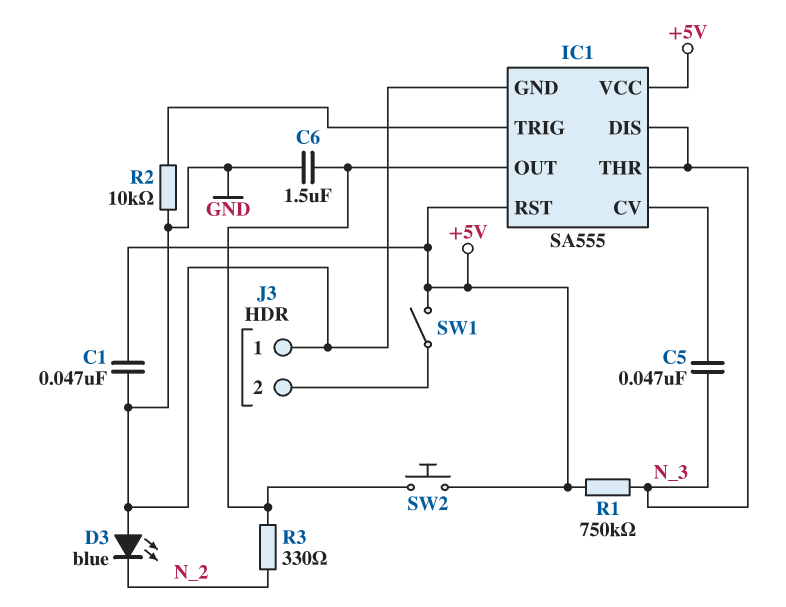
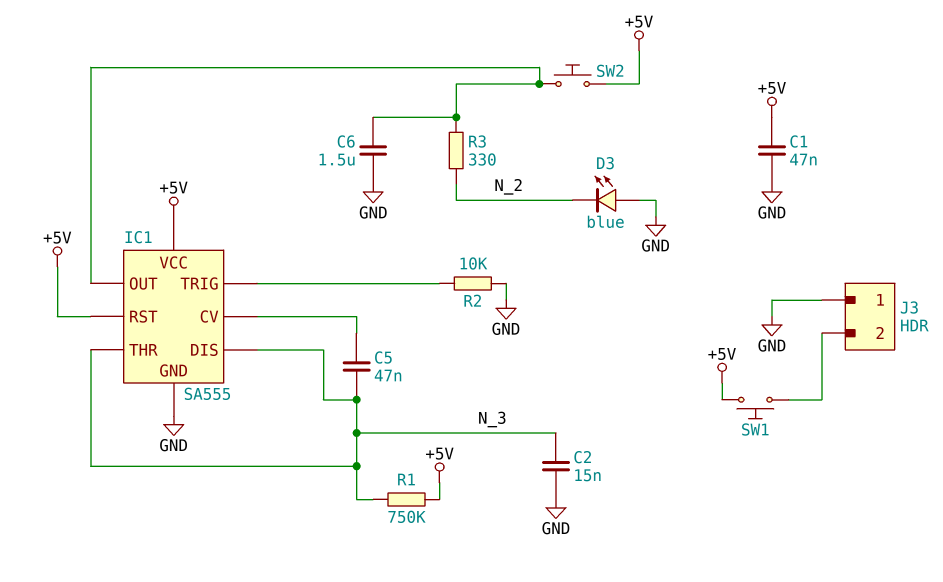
C2: none -> 15nF (GND, N_3)
SW1: switch (+5V, J3/2) -> button (+5V, J3/2)

